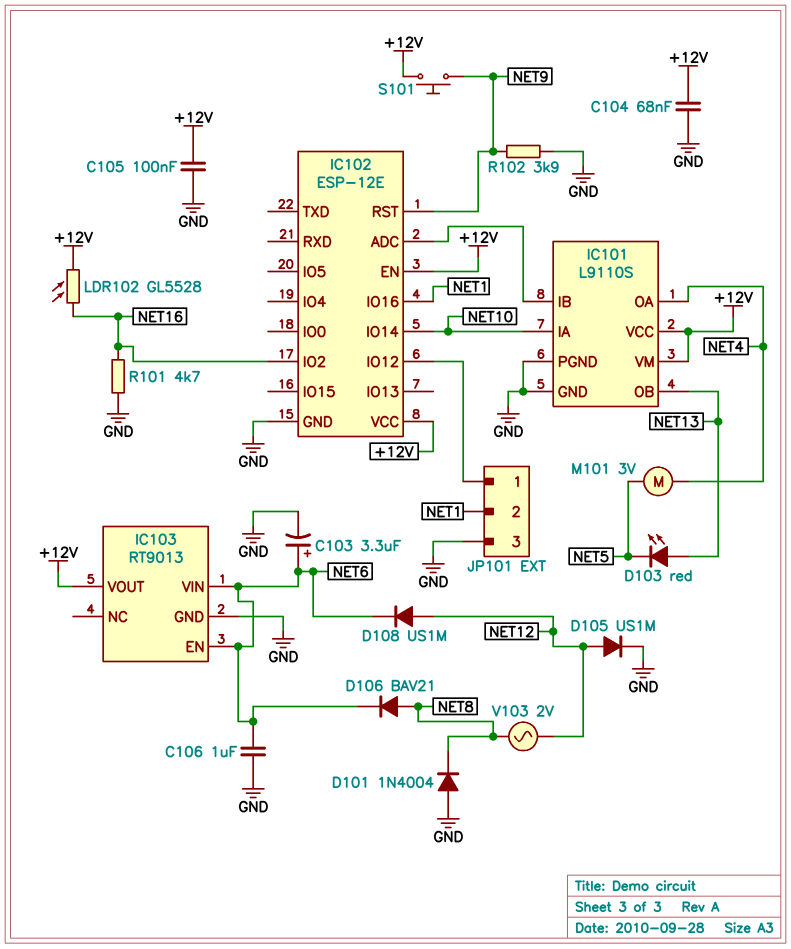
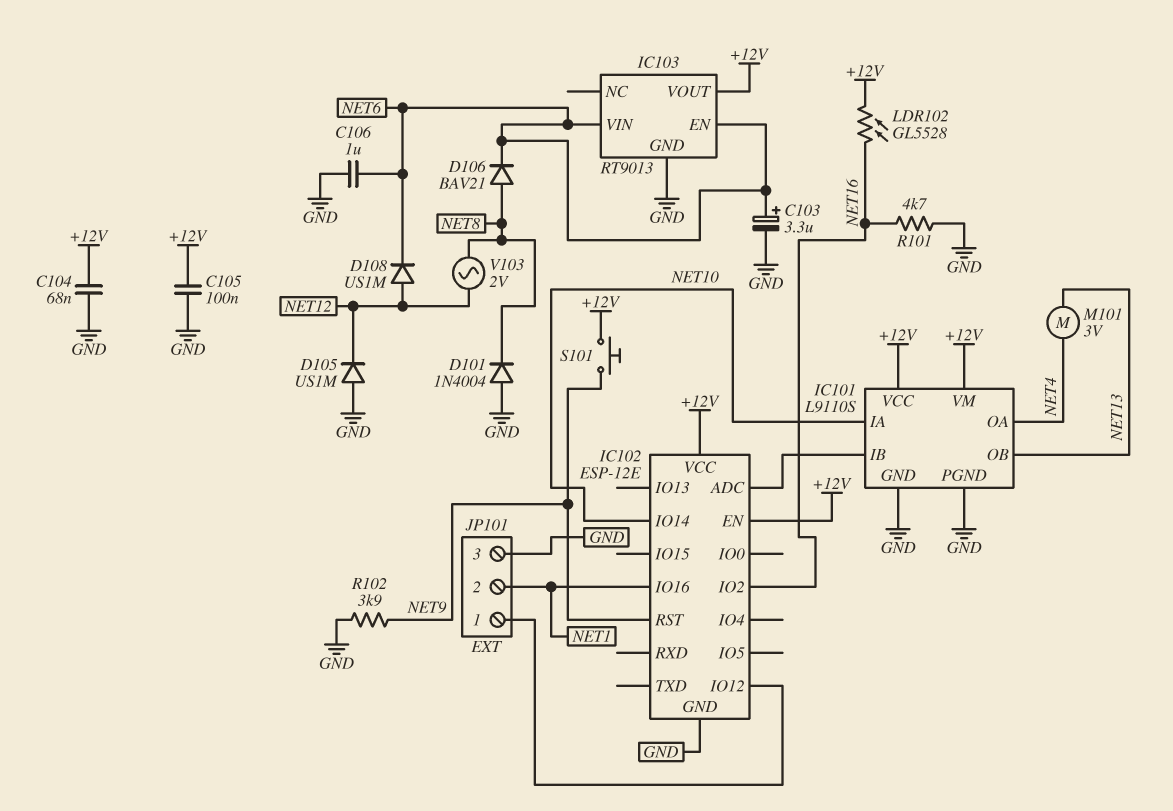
D103: LED red (A NET13, K NET5) -> none
D105: diode US1M (A NET12, K GND) -> diode US1M (A GND, K NET12)
M101: motor 3V (NET4, NET5) -> motor 3V (NET4, NET13)

